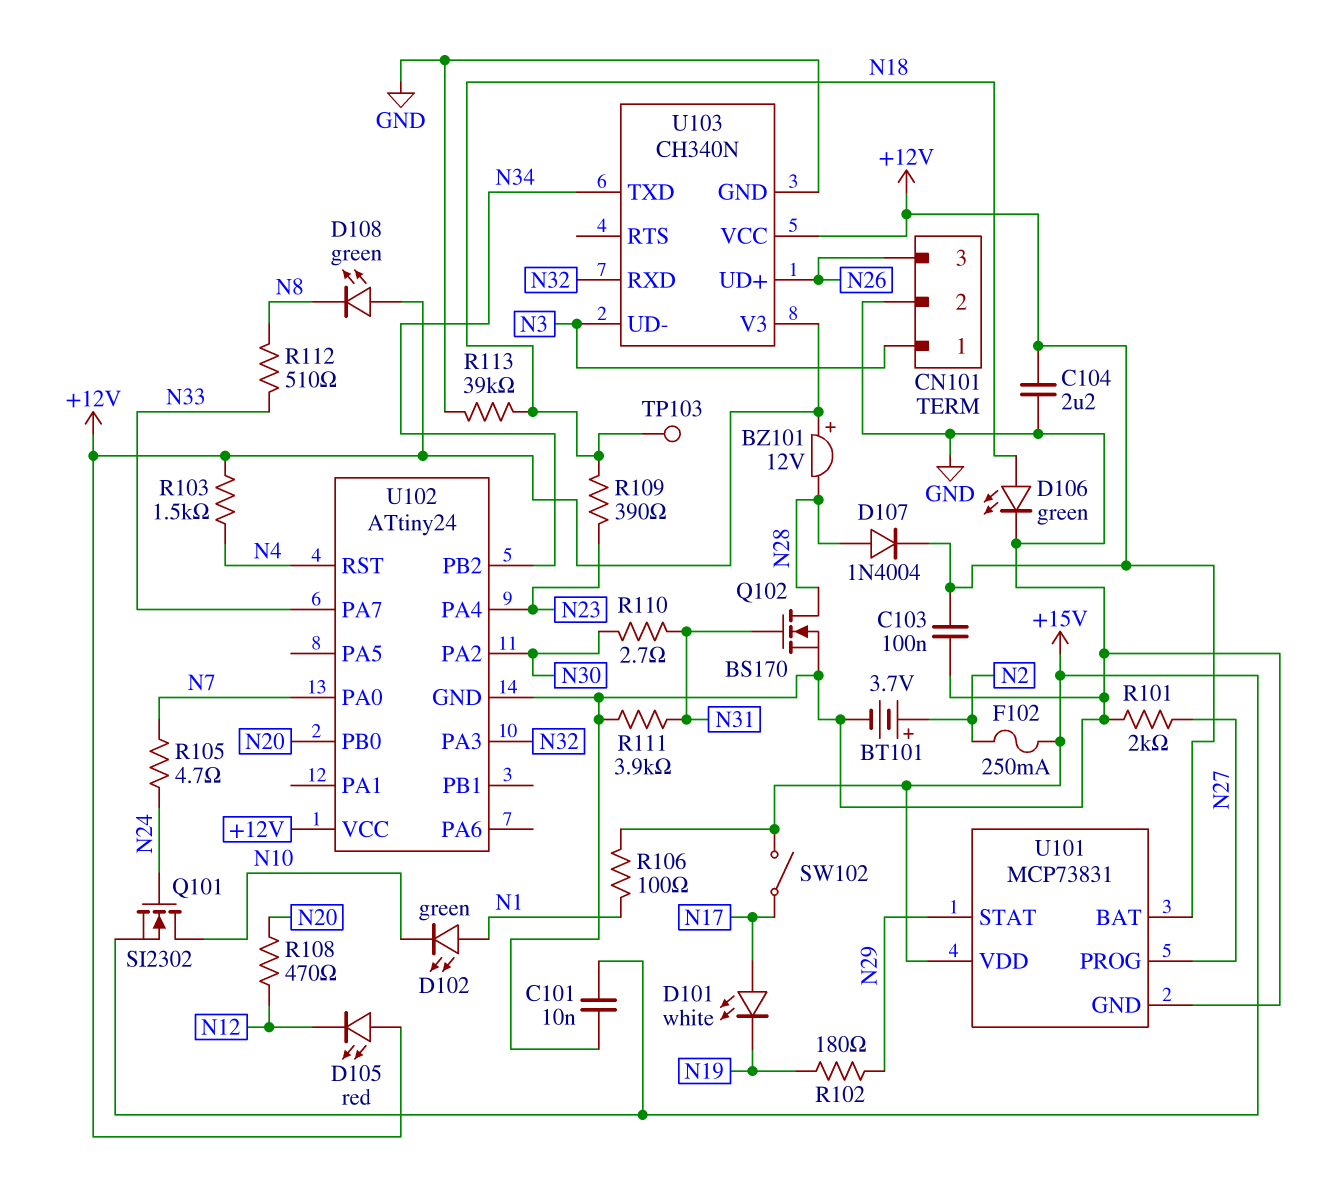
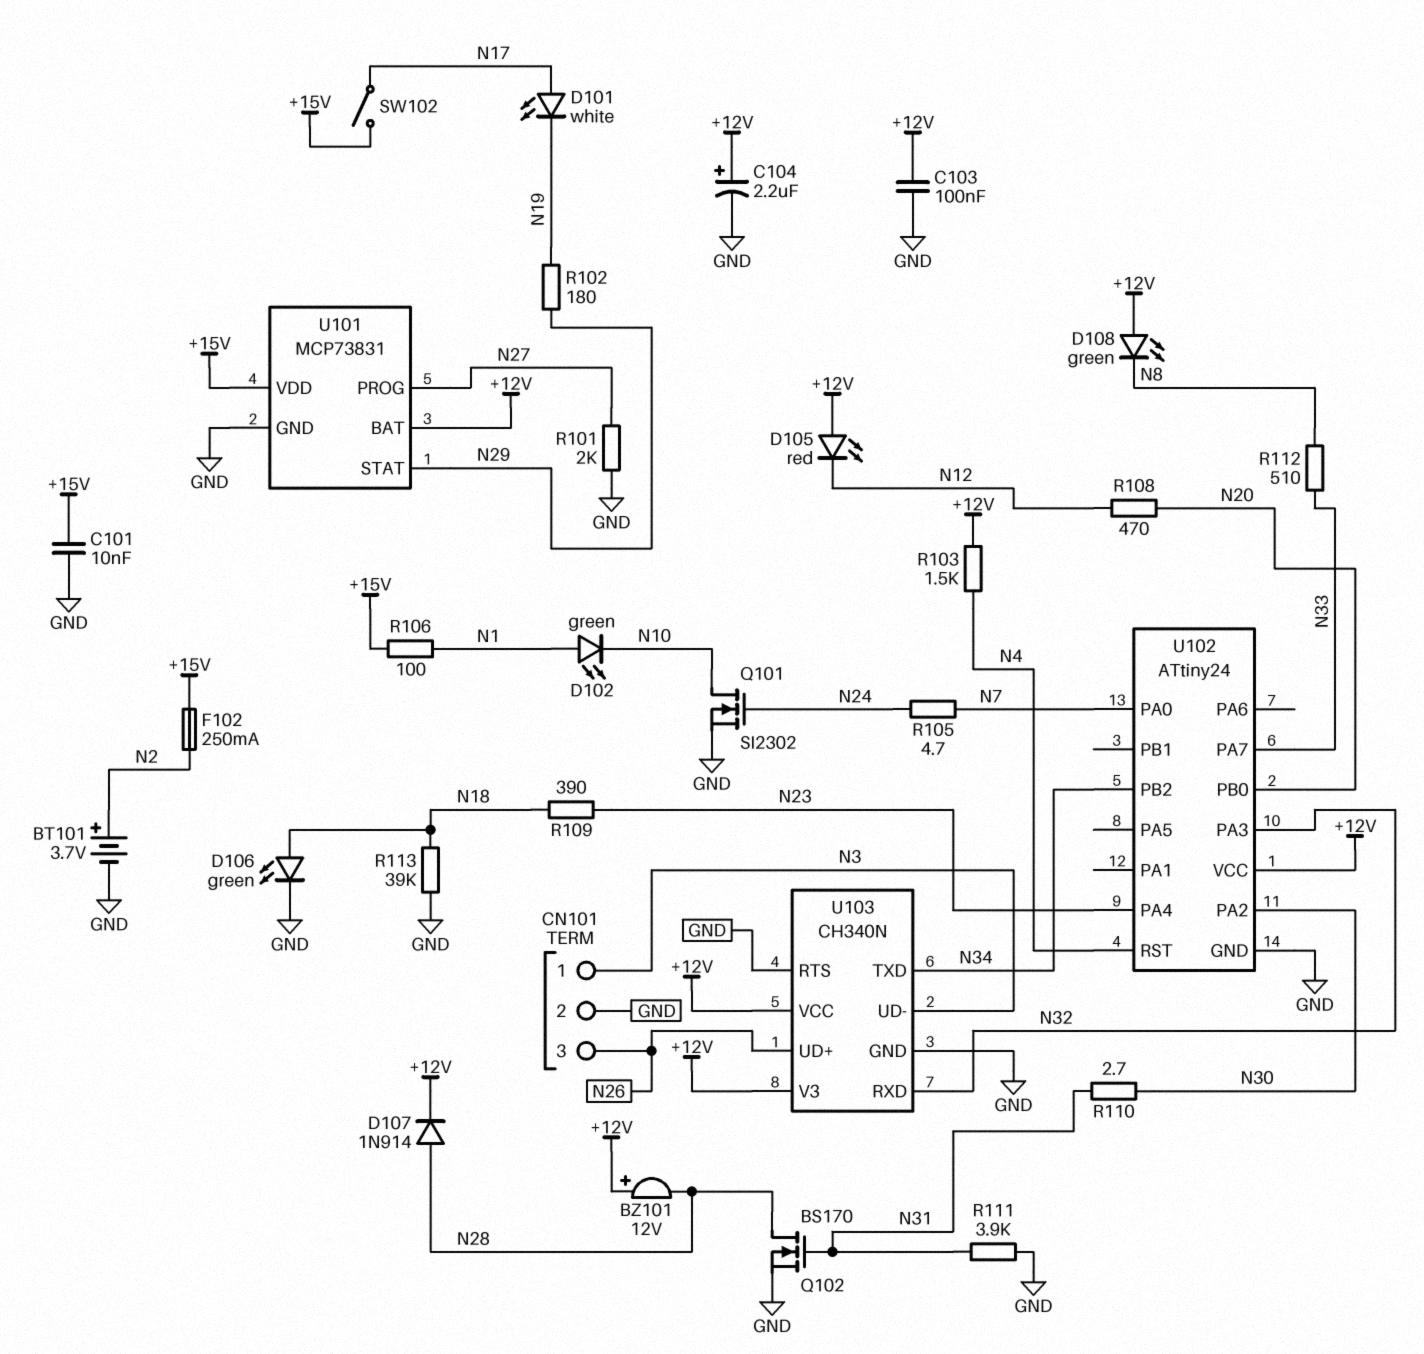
C104: 2.2uF (+12V, GND) -> 2.2uF (plus +12V, minus GND)
D107: diode 1N4004 (A N28, K +12V) -> diode 1N914 (A N28, K +12V)
Q101: NMOS SI2302 (G N24, D N10, S +15V) -> NMOS SI2302 (G N24, D N10, S GND)
TP103: test point (N18) -> none
U103 pin RTS: none -> GND

